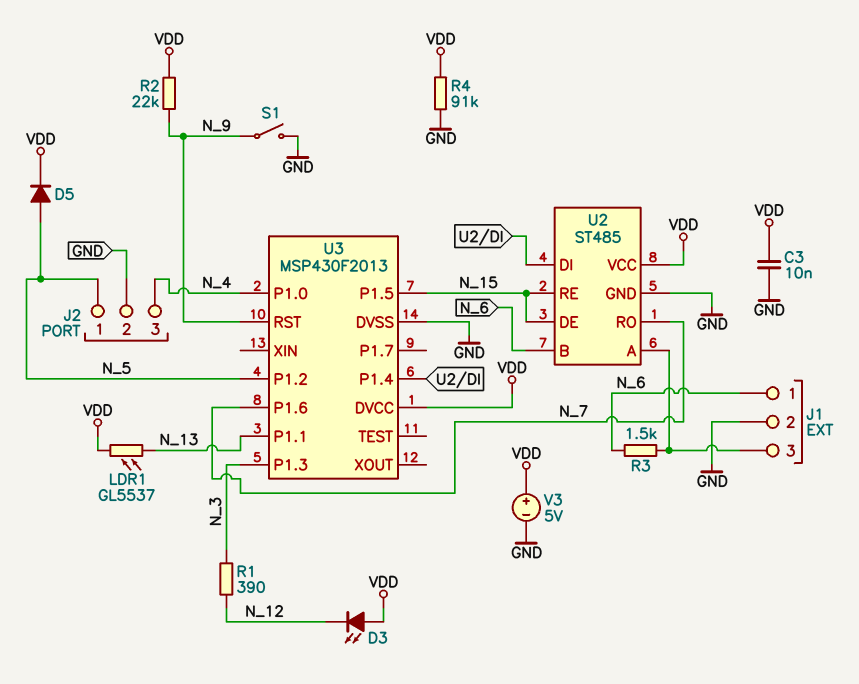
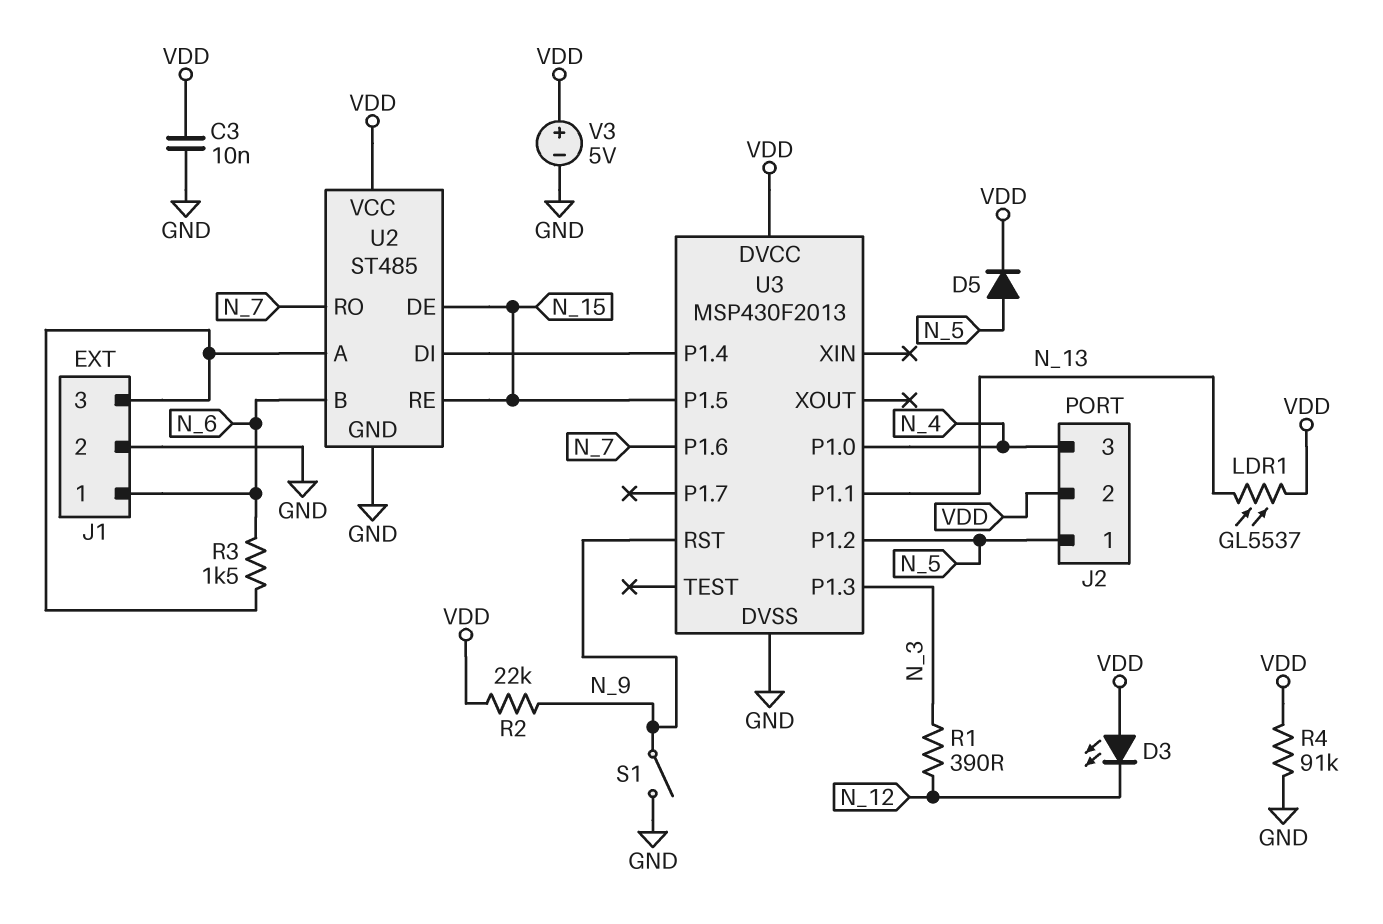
J2 pin 2: GND -> VDD

